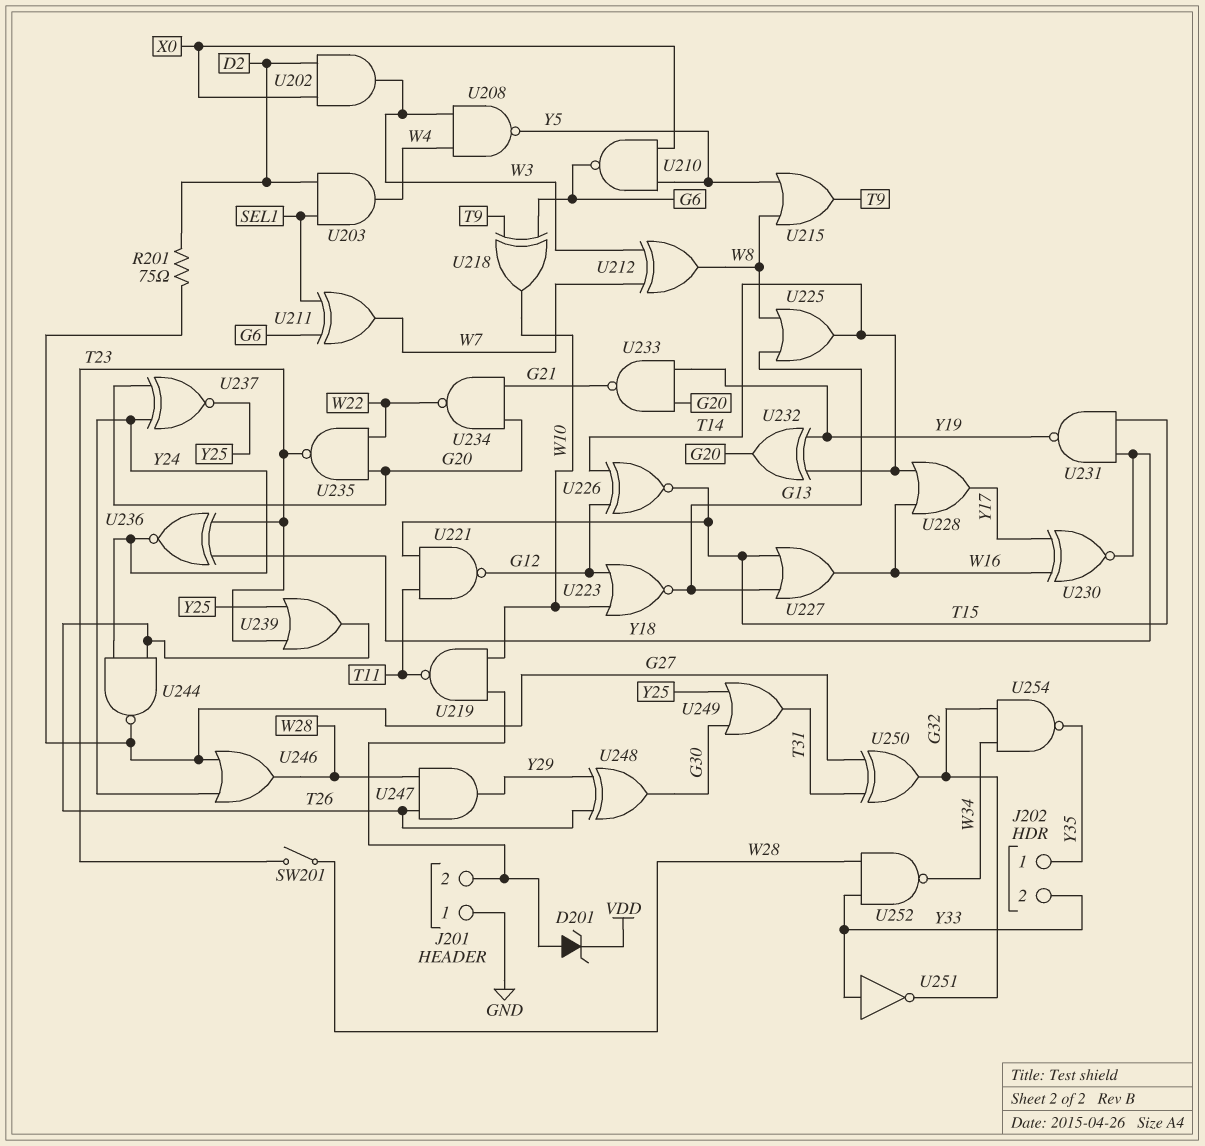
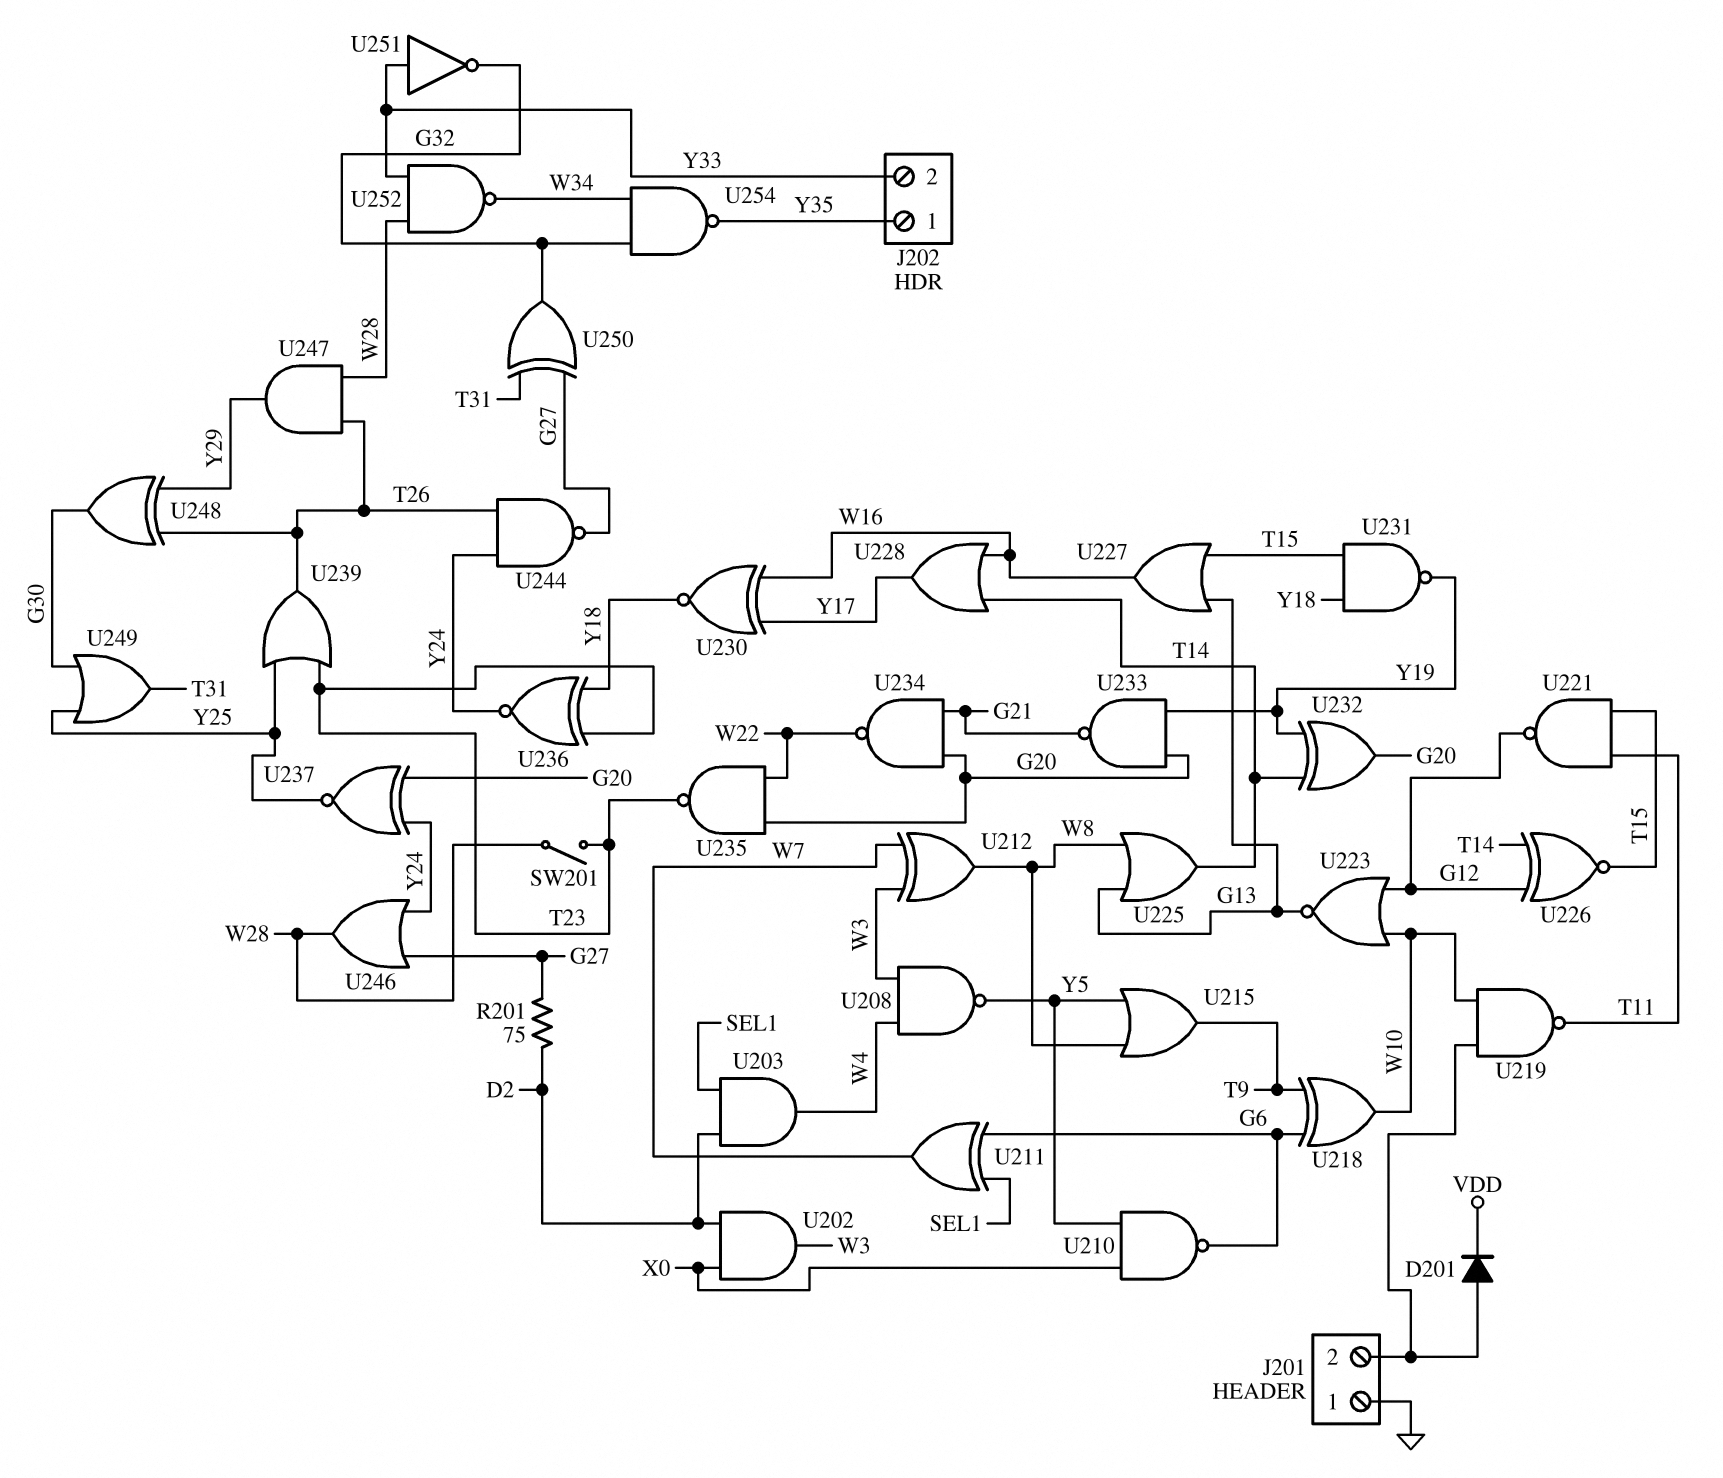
D201: zener (A J201/2, K VDD) -> diode (A J201/2, K VDD)

